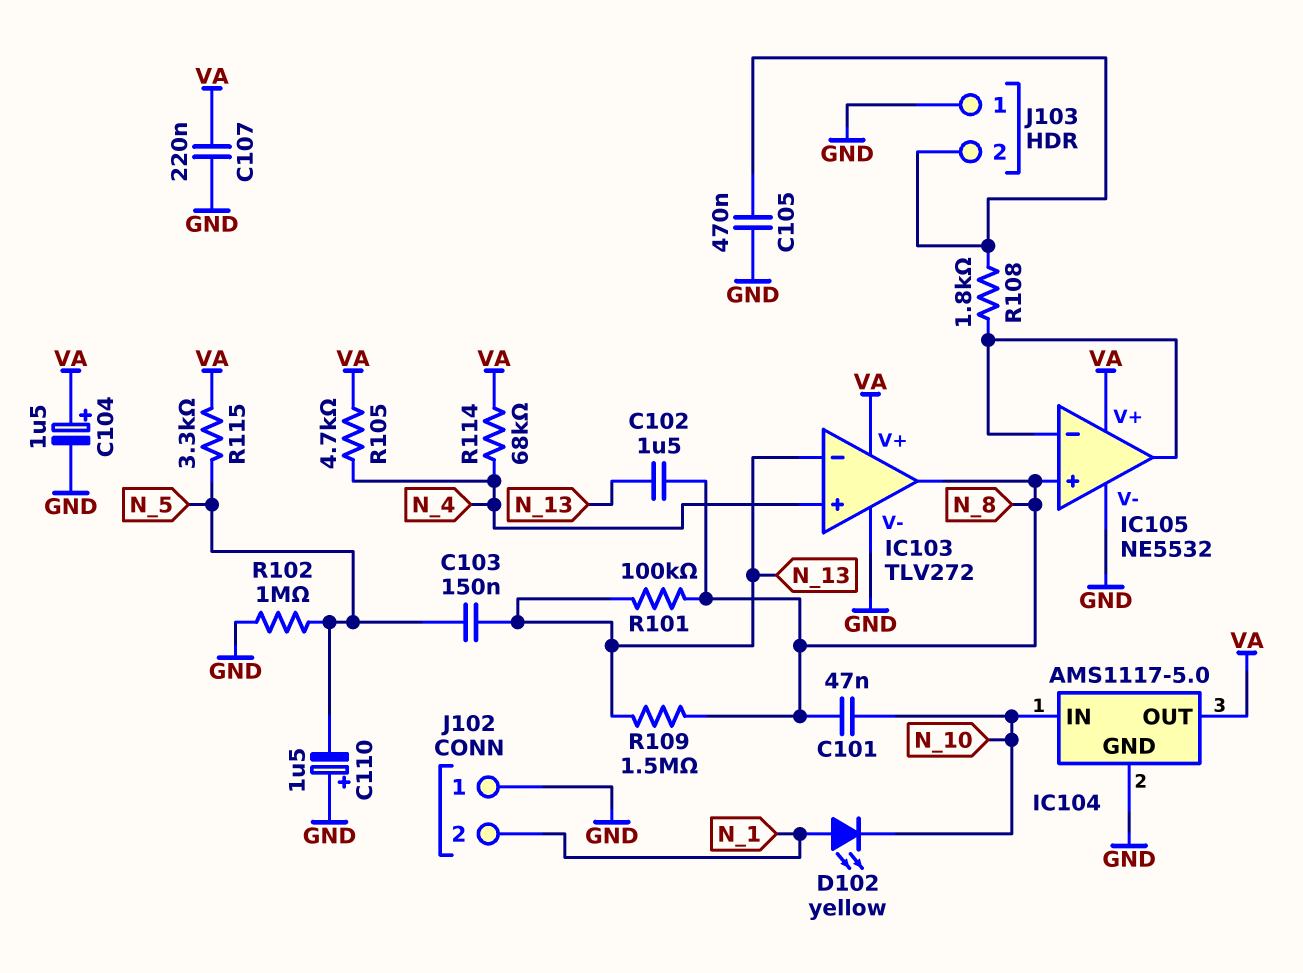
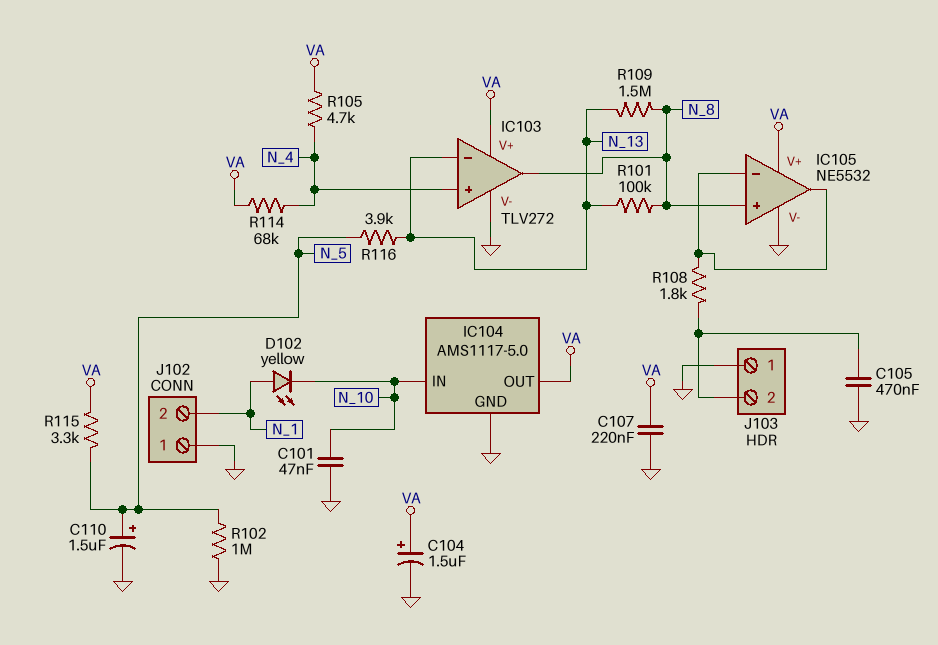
C101: 47nF (N_8, N_10) -> 47nF (GND, N_10)
C102: 1.5uF (N_8, N_13) -> none
C103: 150nF (N_5, N_13) -> none
C110: 1.5uF (plus GND, minus N_5) -> 1.5uF (plus N_5, minus GND)
R116: none -> 3.9k (N_5, N_13)

